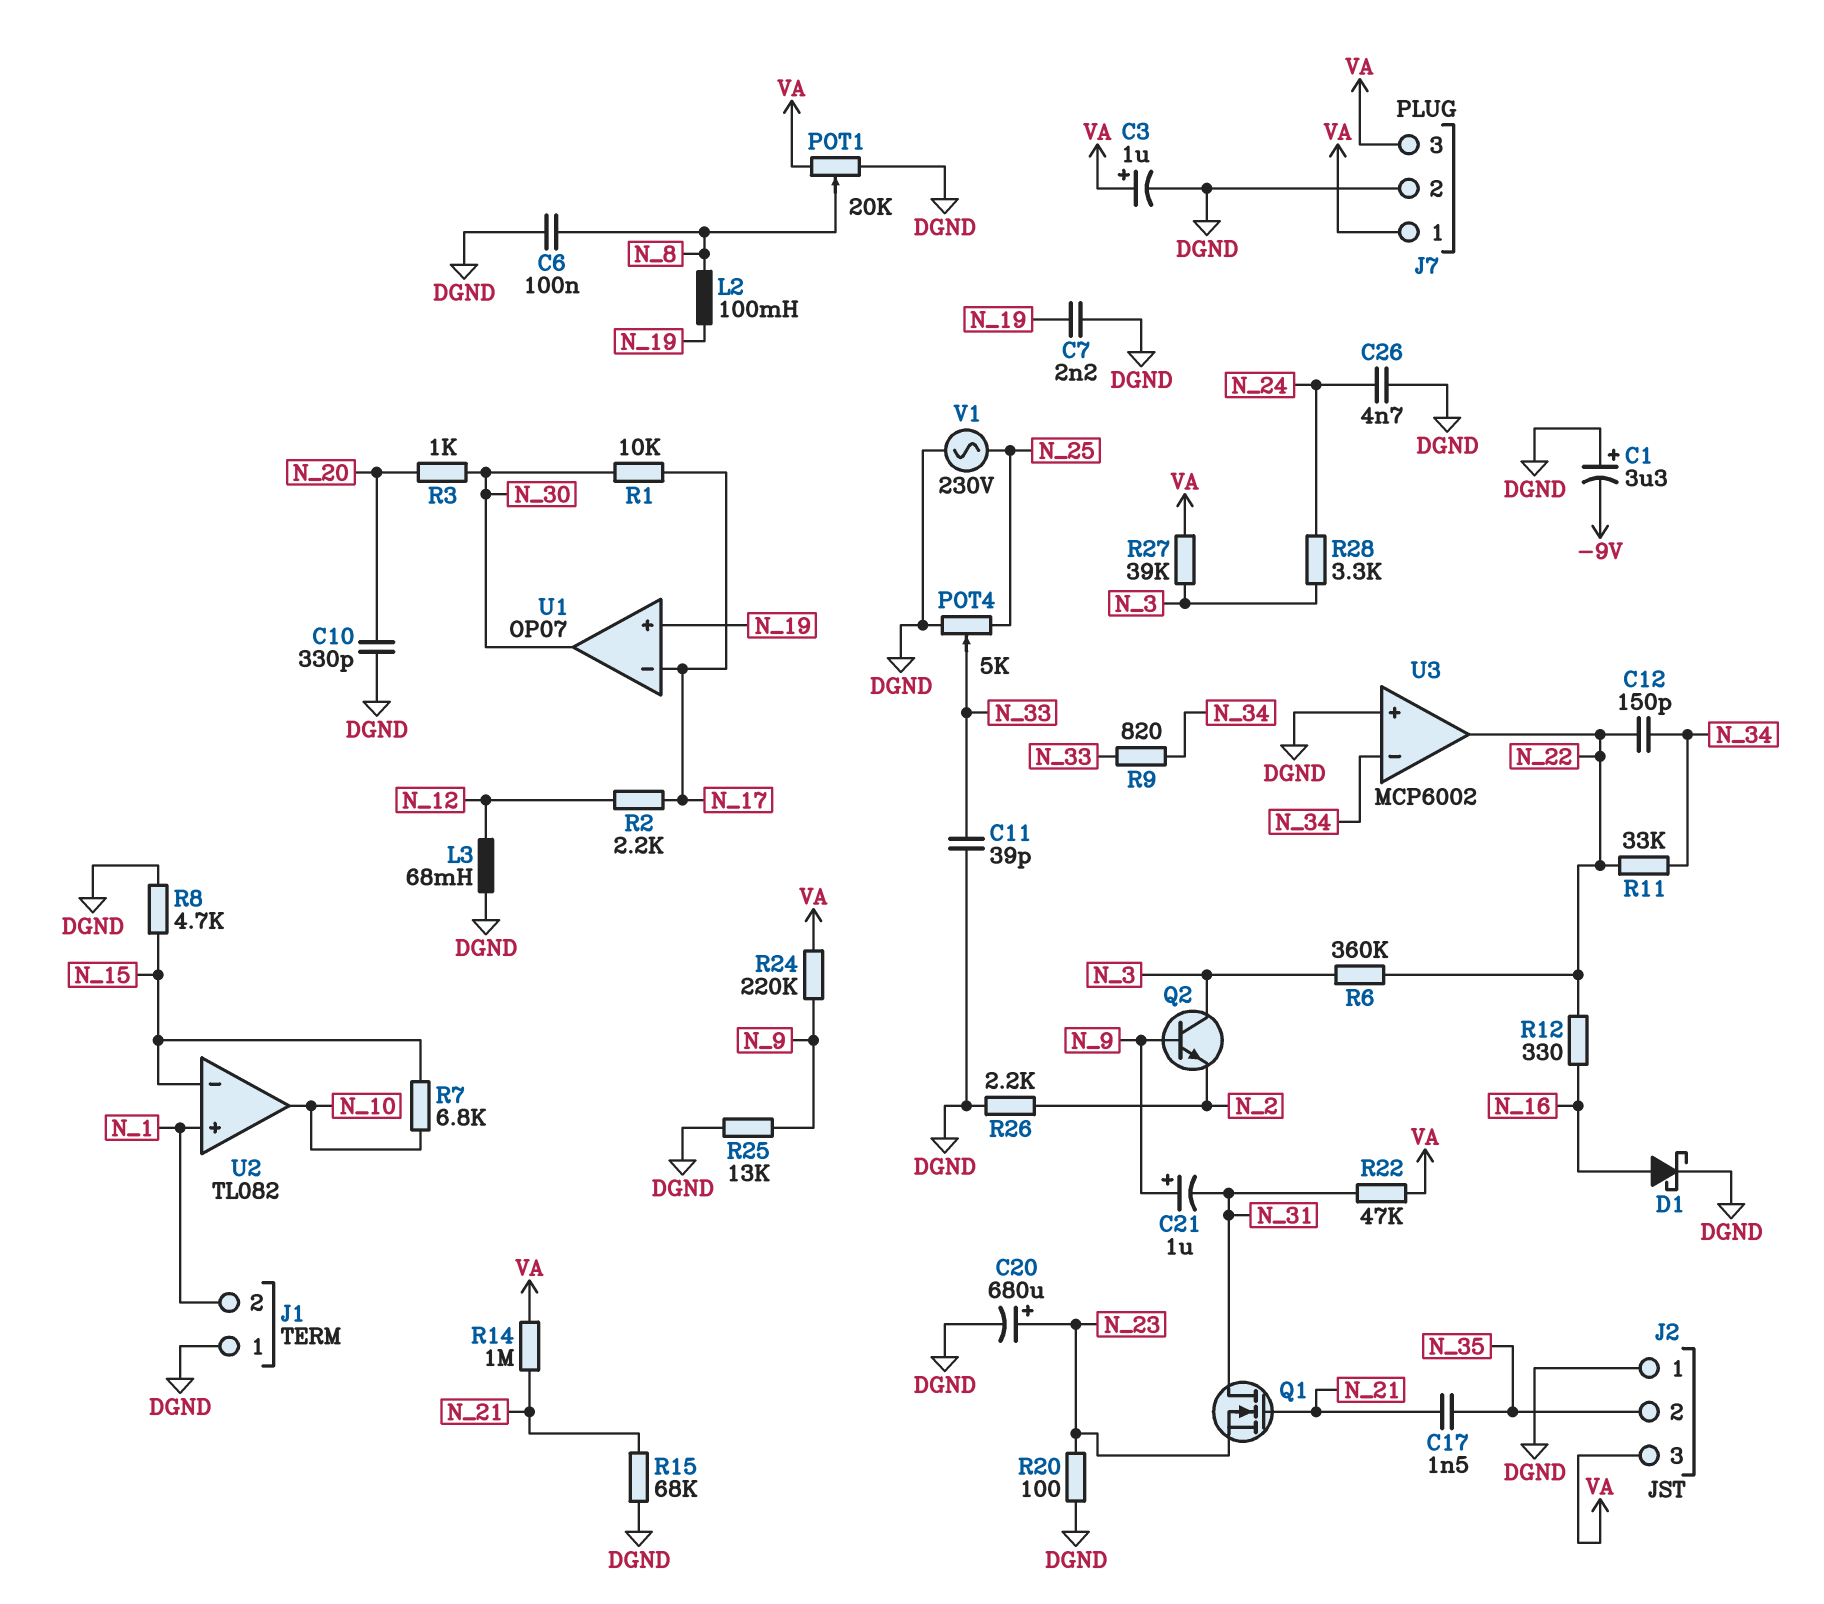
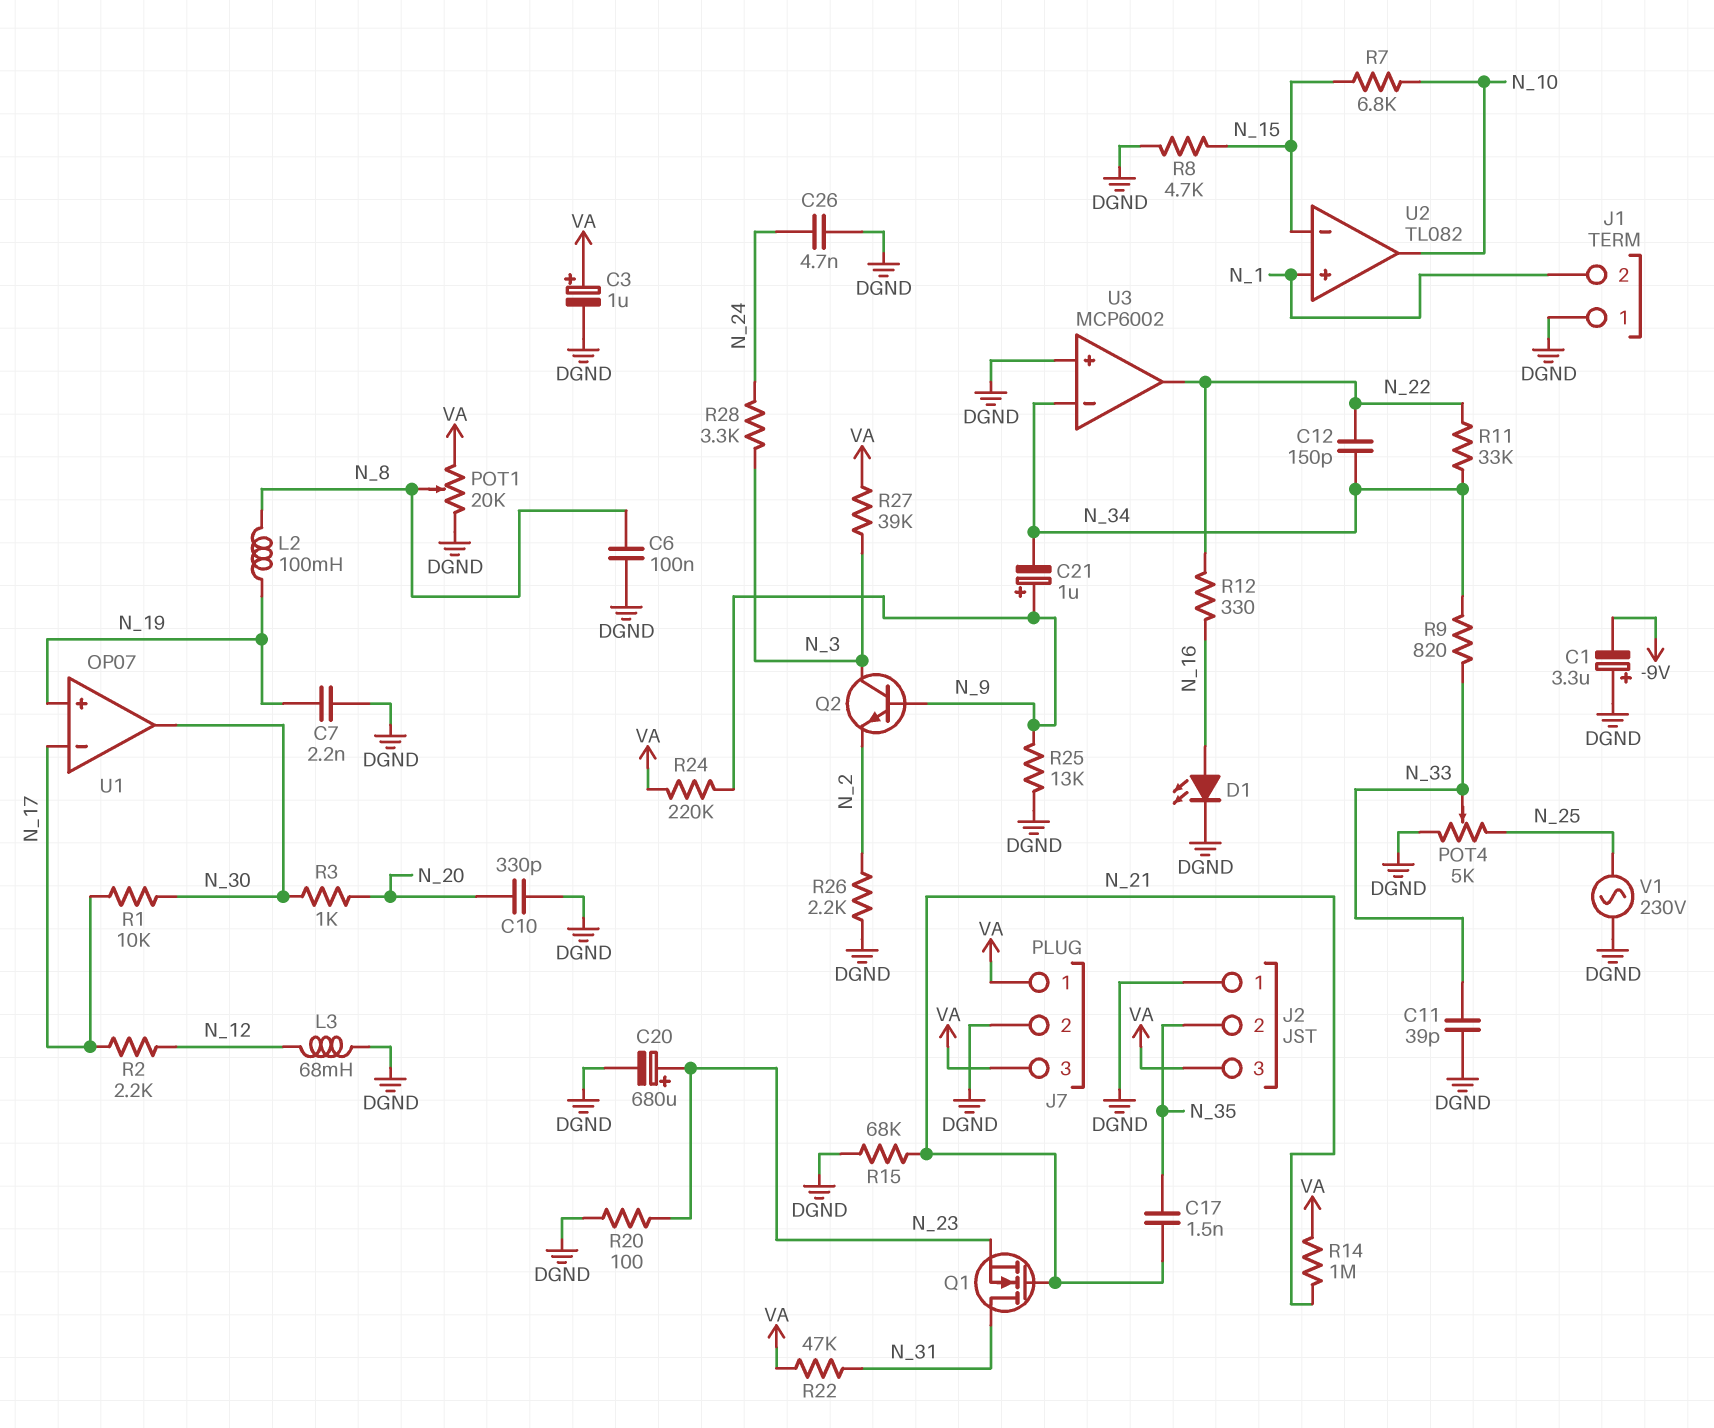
C21: 1uF (plus N_9, minus N_31) -> 1uF (plus N_9, minus N_34)
D1: schottky (A N_16, K DGND) -> LED (A N_16, K DGND)
R6: 360k (N_3, N_22) -> none

